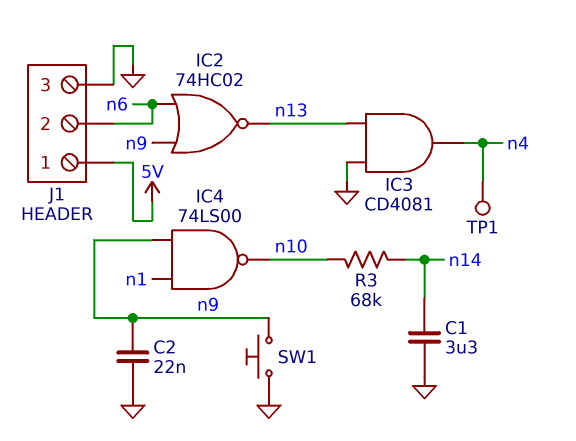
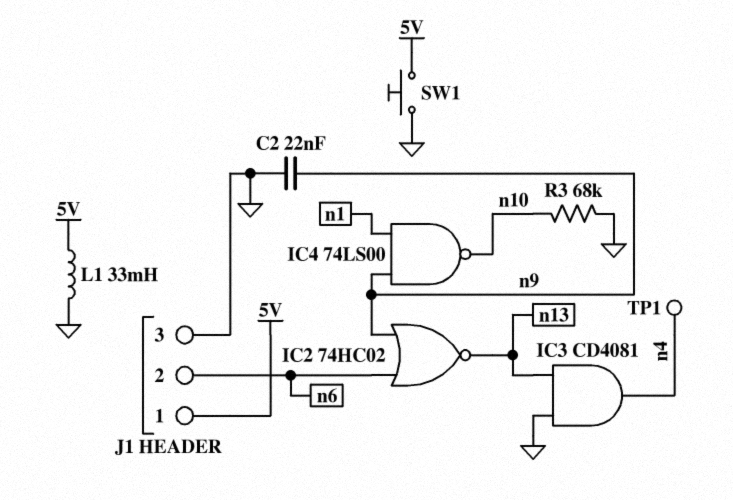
C1: 3.3uF (GND, n14) -> none
L1: none -> 33mH (5V, GND)
R3: 68k (n10, n14) -> 68k (GND, n10)
SW1: button (GND, n9) -> button (5V, GND)

